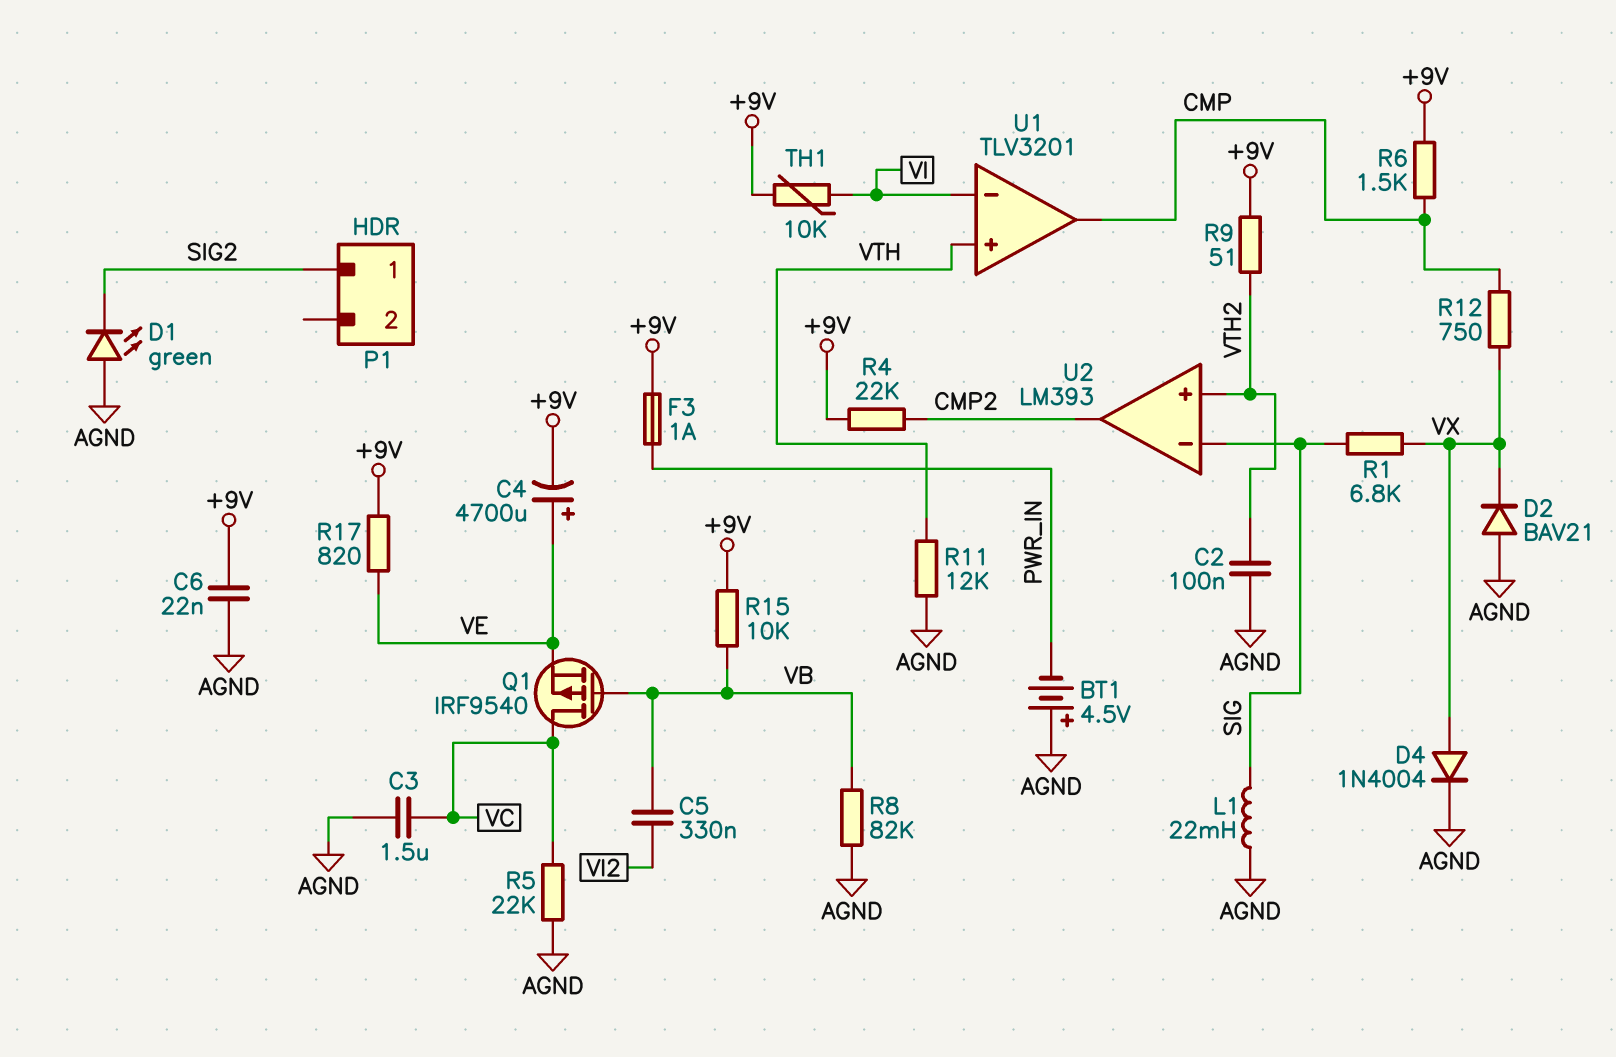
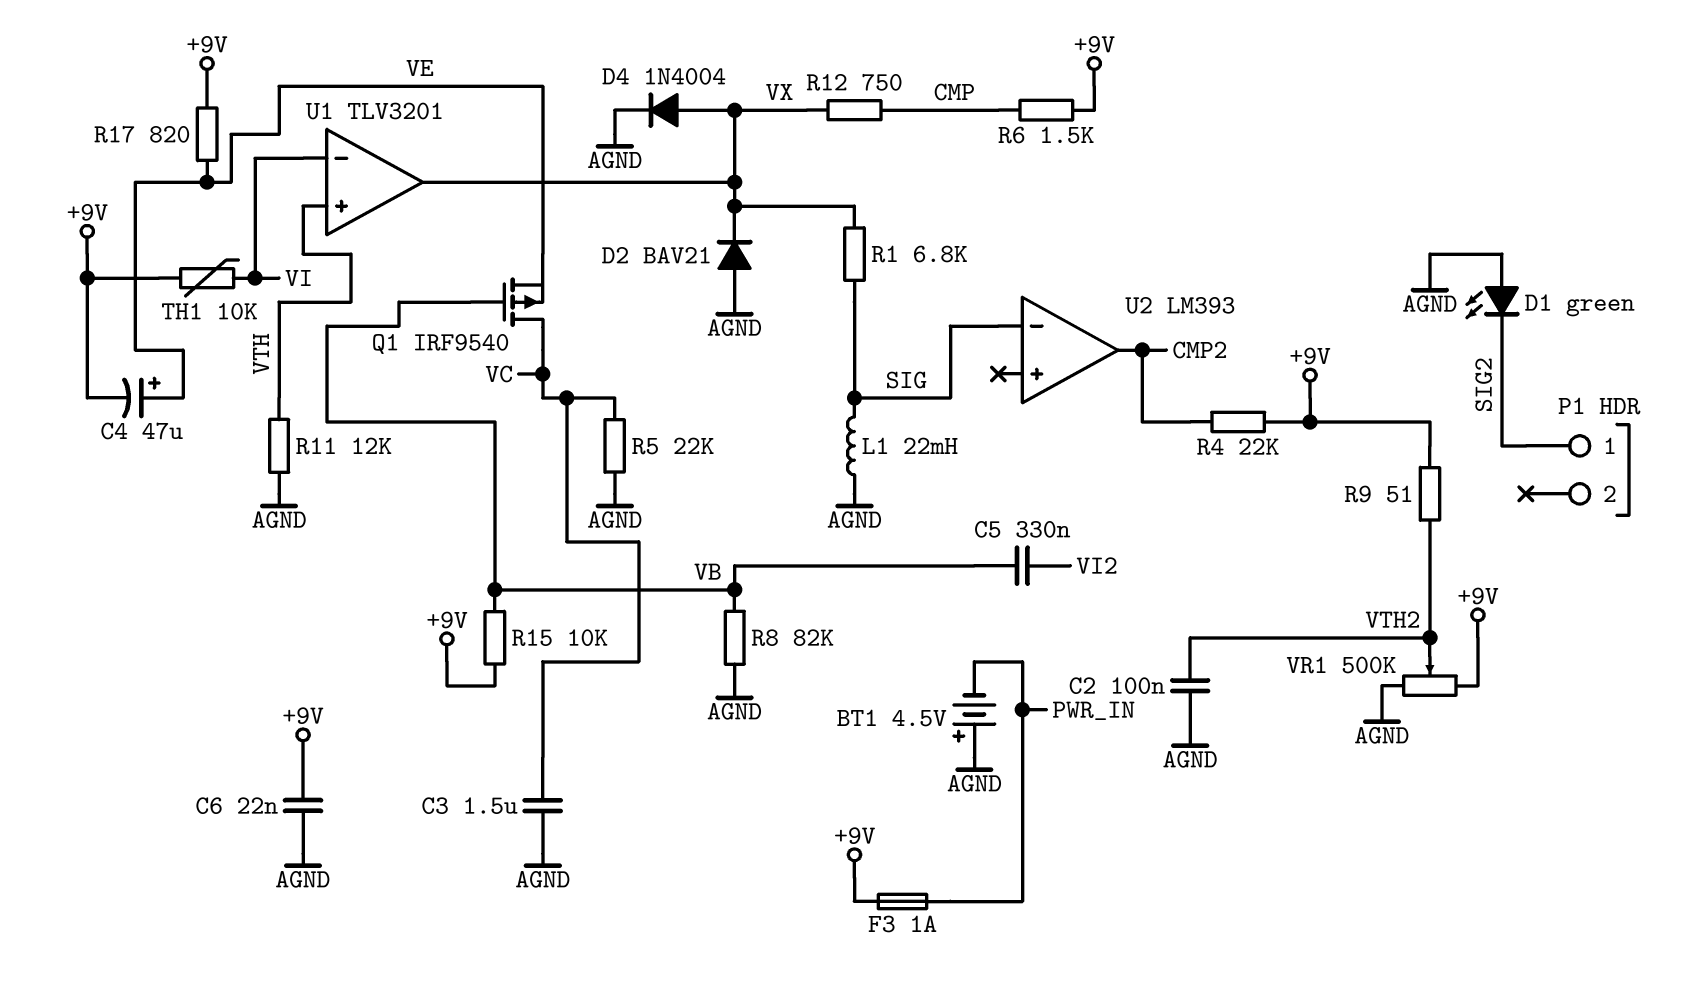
C4: 4700uF (plus VE, minus +9V) -> 47uF (plus VE, minus +9V)
U1 pin out: CMP -> VX
U2 pin in+: VTH2 -> none
VR1: none -> 500k (+9V, AGND, wiper VTH2)

